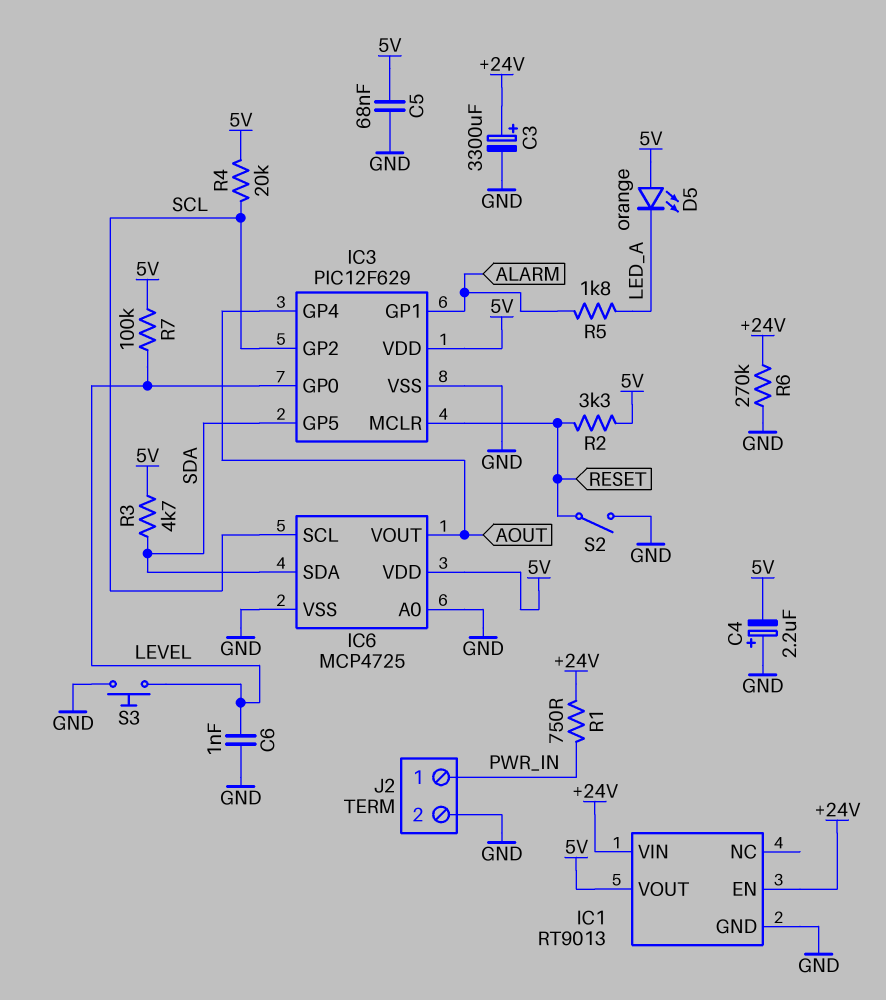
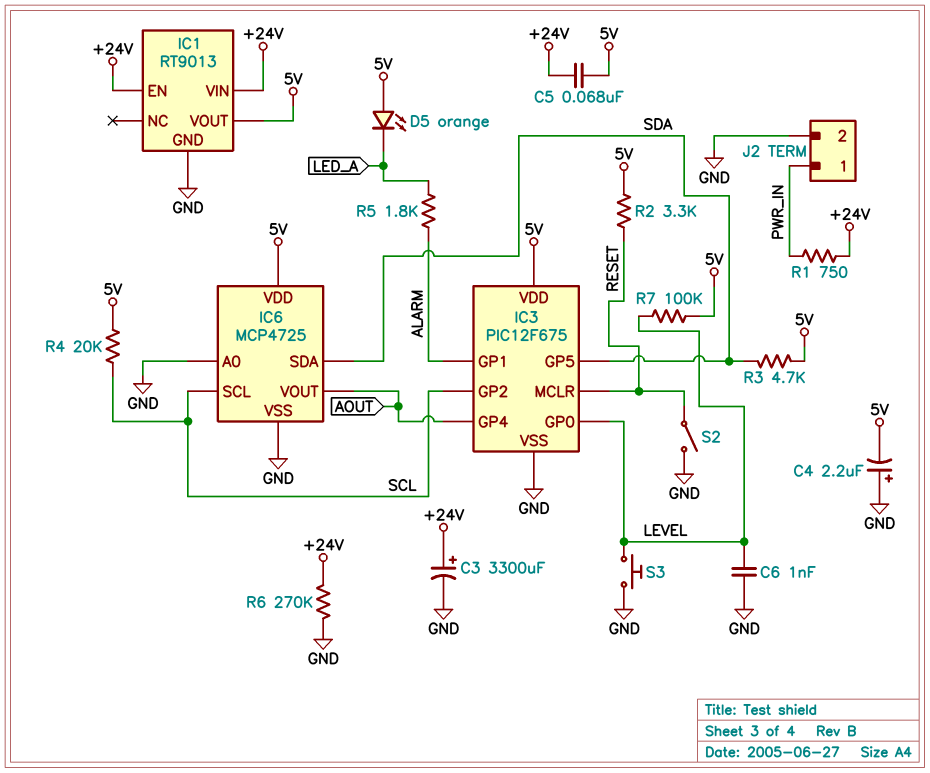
C5: 68nF (5V, GND) -> 68nF (+24V, 5V)
IC3: PIC12F629 -> PIC12F675

